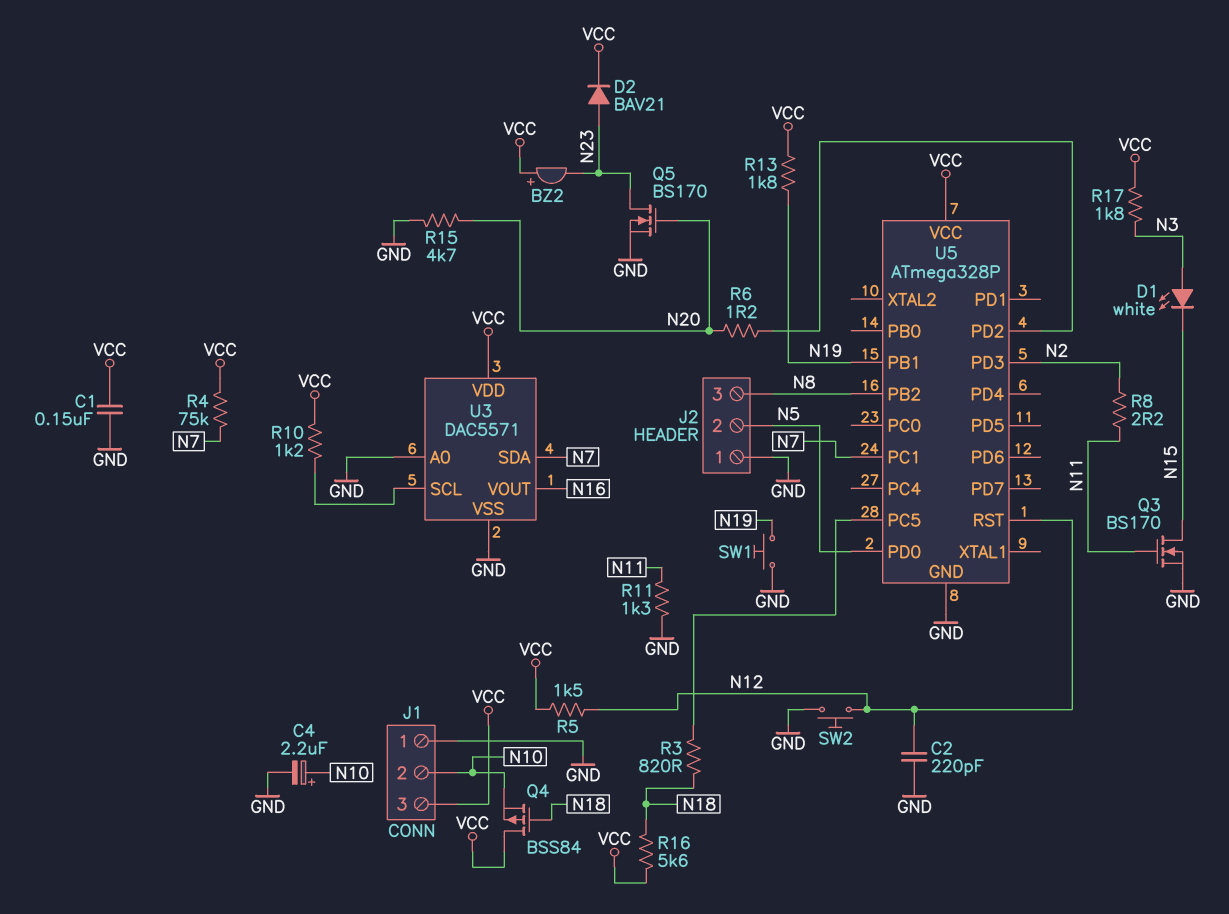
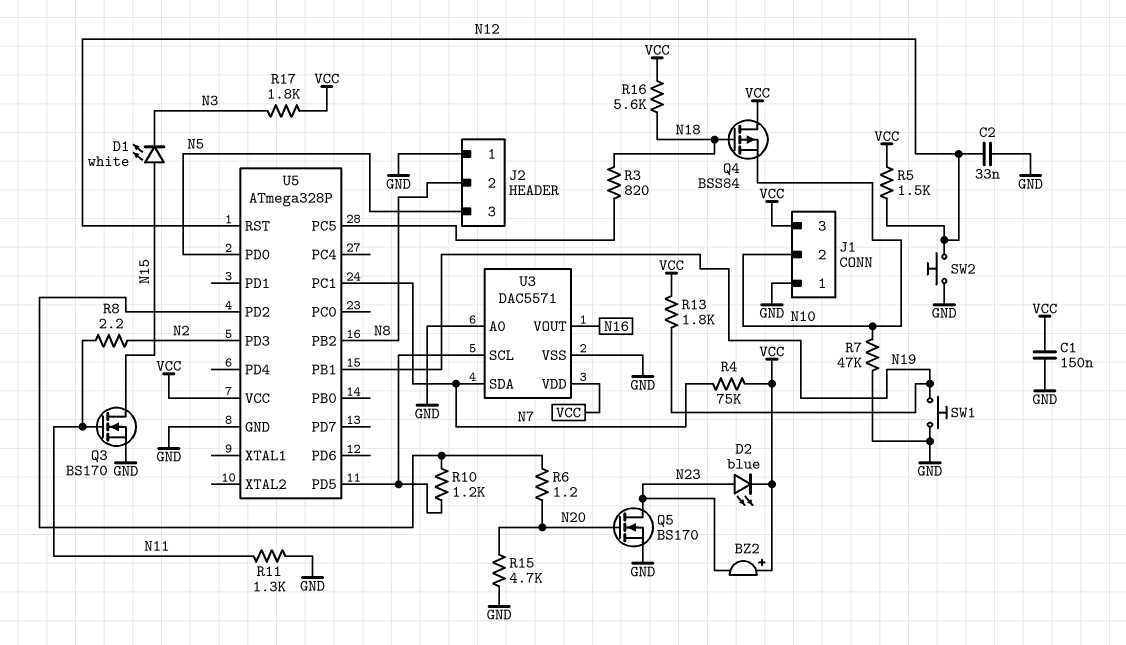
C2: 220pF (GND, N12) -> 33nF (GND, N12)
C4: 2.2uF (plus N10, minus GND) -> none
D1: LED white (A N3, K N15) -> LED white (A N15, K N3)
D2: diode BAV21 (A N23, K VCC) -> LED blue (A N23, K VCC)
J2 pin 2: N5 -> N8
J2 pin 3: N8 -> N5
R7: none -> 47k (GND, N10)
R10: 1.2k (U3/SCL, VCC) -> 1.2k (U3/SCL, U5/PD2)
U5 pin PD5: none -> U3/SCL

